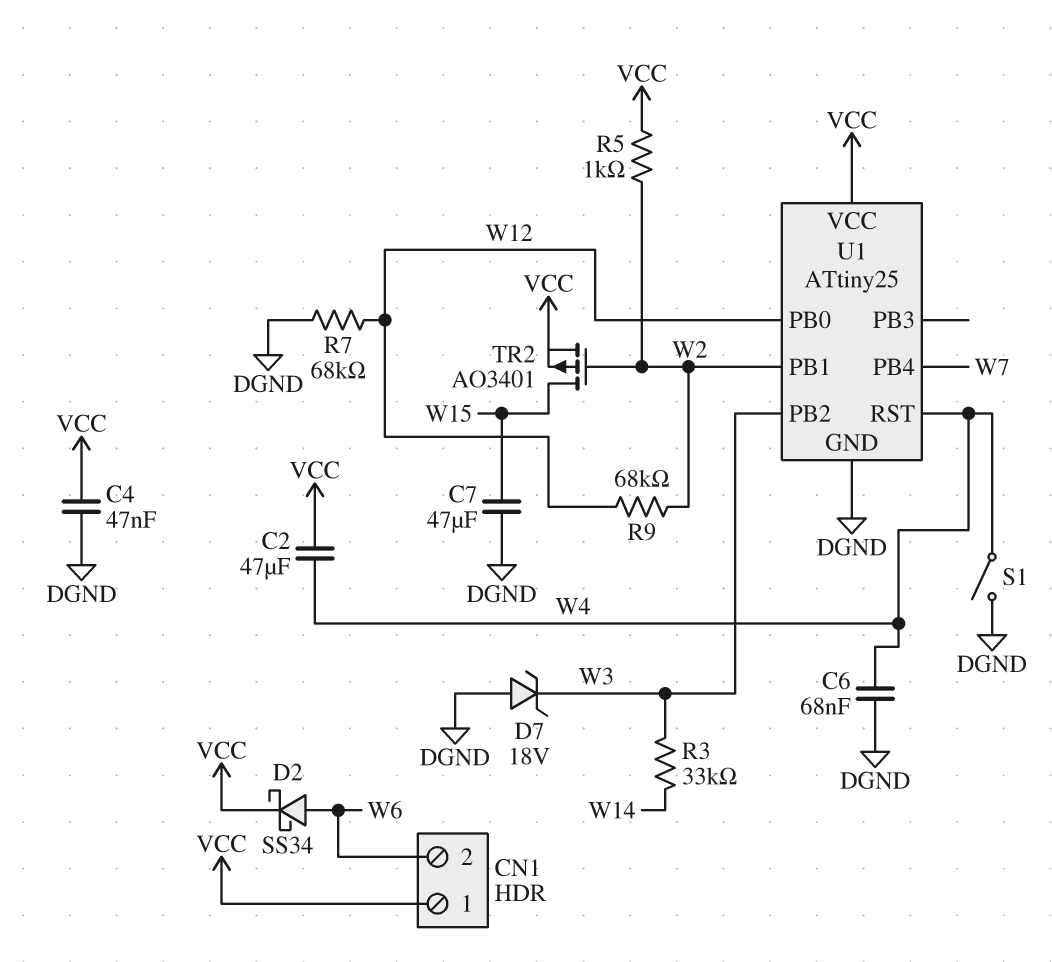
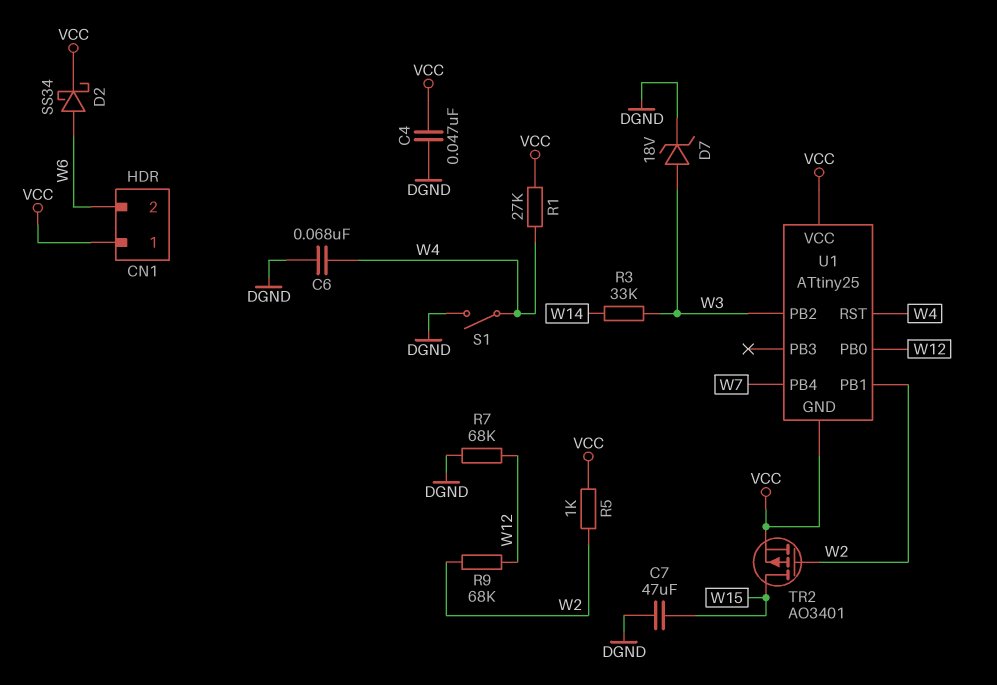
C2: 47uF (VCC, W4) -> none
D7: zener 18V (A DGND, K W3) -> zener 18V (A W3, K DGND)
R1: none -> 27k (VCC, W4)
U1 pin GND: DGND -> VCC

